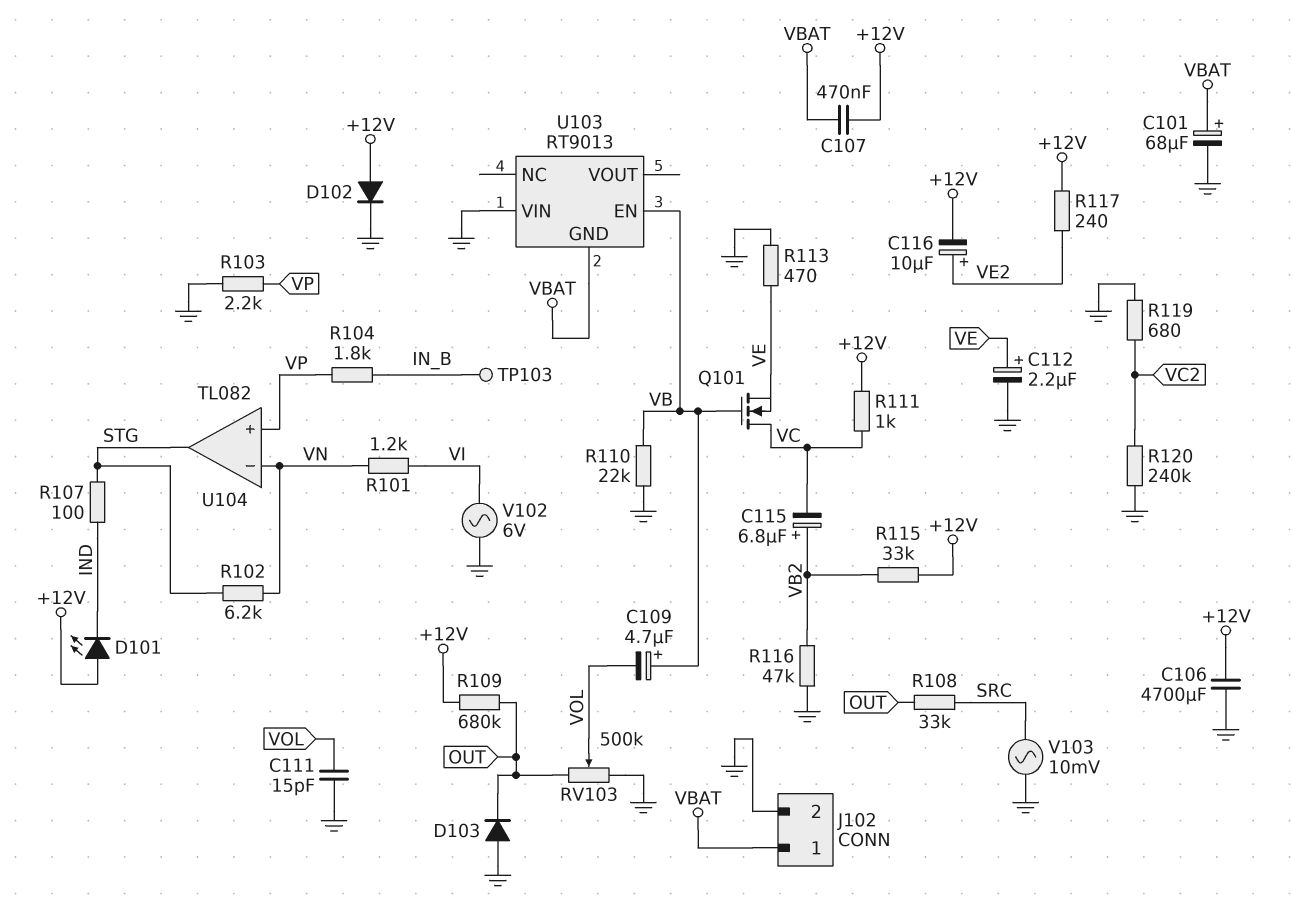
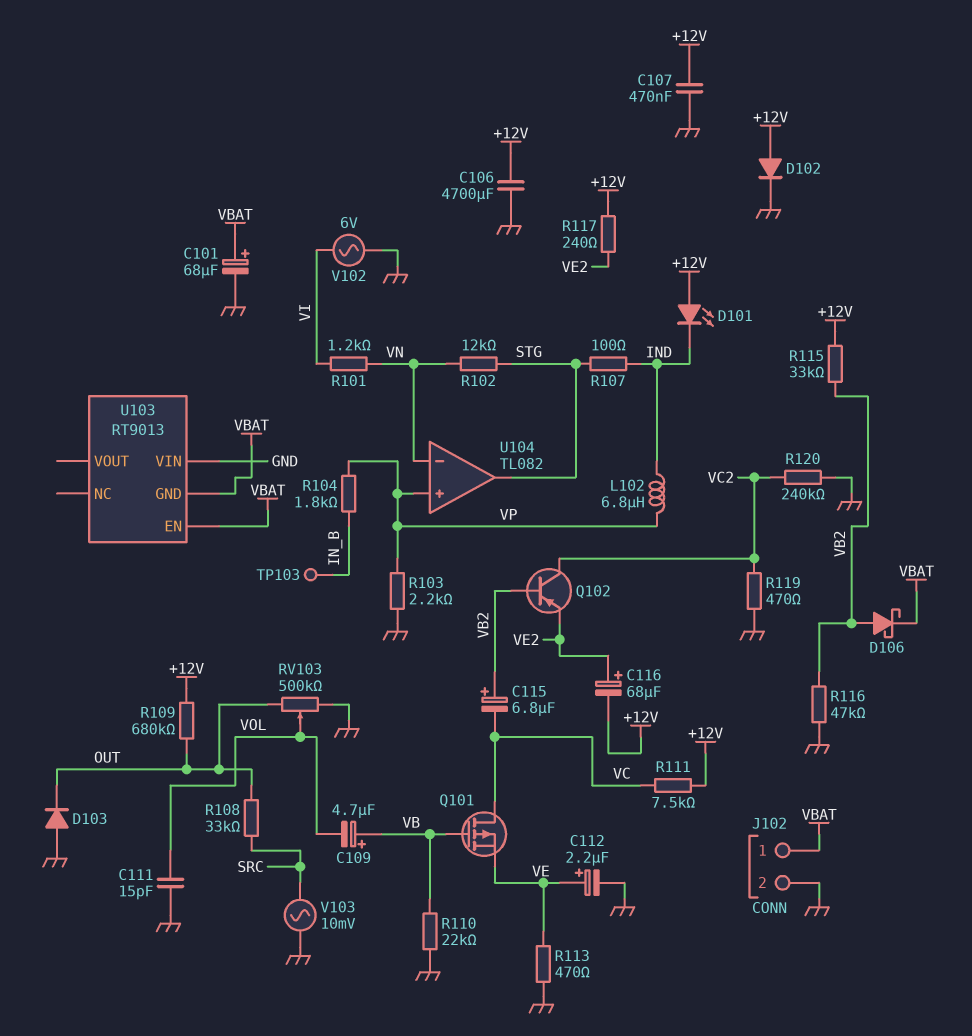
C107: 470nF (+12V, VBAT) -> 470nF (+12V, GND)
C116: 10uF (plus VE2, minus +12V) -> 68uF (plus VE2, minus +12V)
D106: none -> schottky (A VB2, K VBAT)
L102: none -> 6.8uH (IND, VP)
Q101: NMOS (G VB, D VC, S VE) -> PMOS (G VB, D VC, S VE)
Q102: none -> PNP (B VB2, C VC2, E VE2)
R102: 6.2k (STG, VN) -> 12k (STG, VN)
R111: 1k (+12V, VC) -> 7.5k (+12V, VC)
R119: 680 (GND, VC2) -> 470 (GND, VC2)
U103 pin EN: VB -> VBAT

